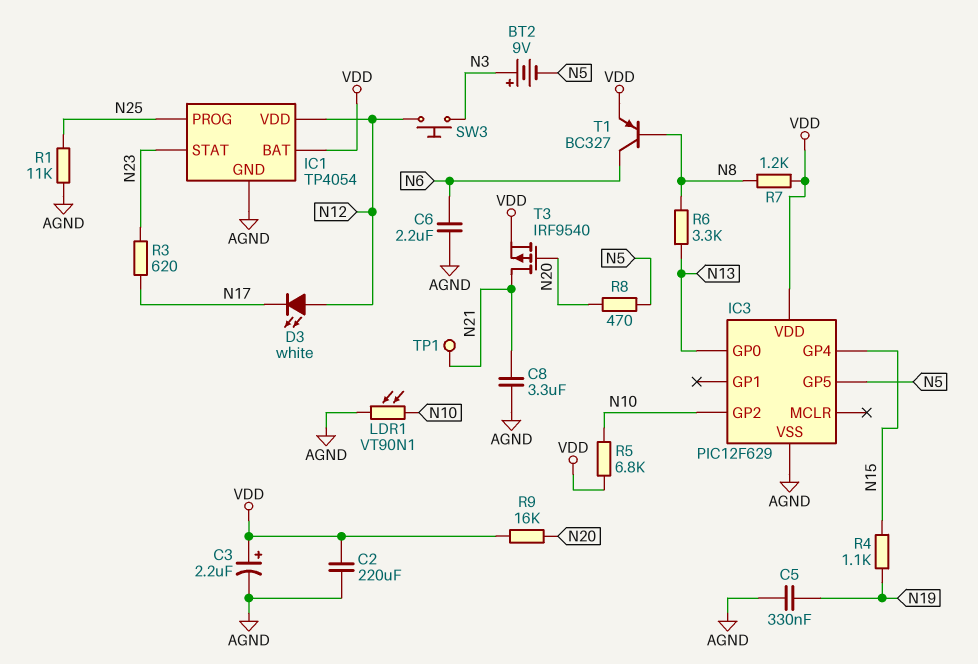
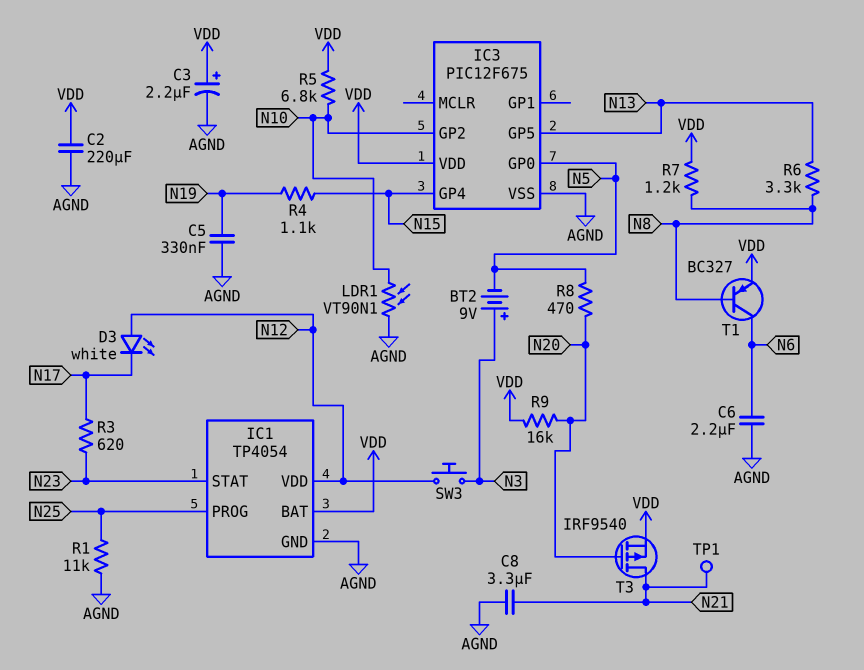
IC3: PIC12F629 -> PIC12F675
IC3 pin GP0: N13 -> N5
IC3 pin GP5: N5 -> N13

